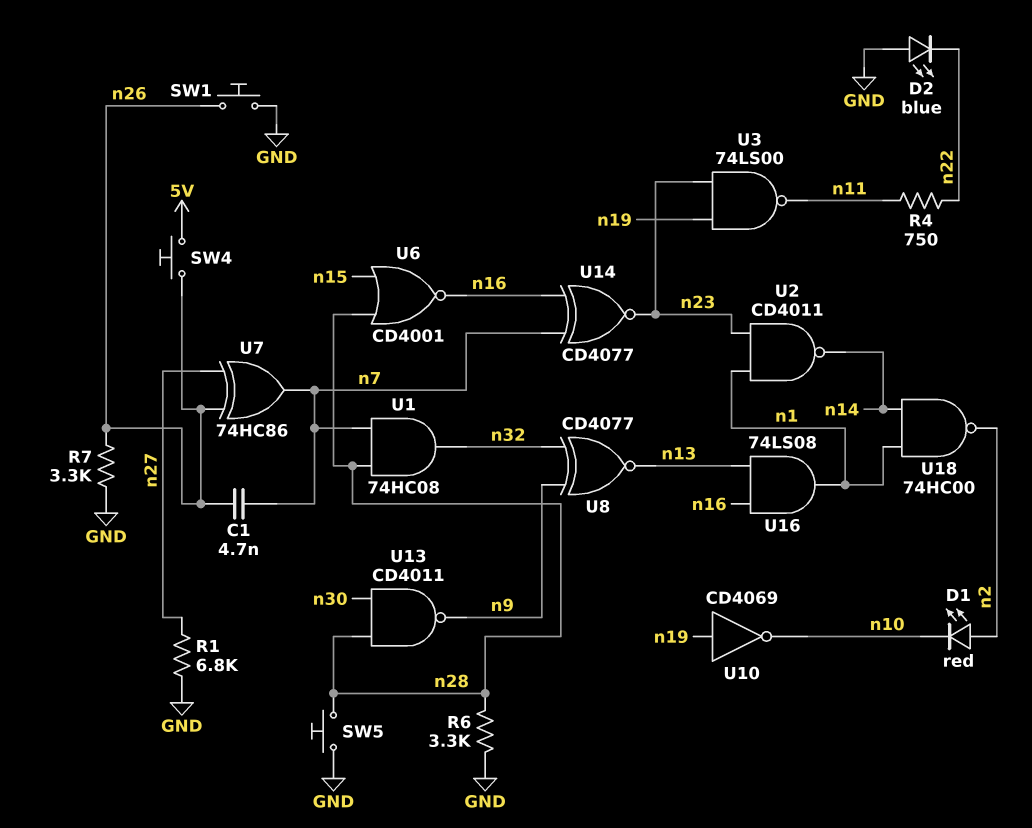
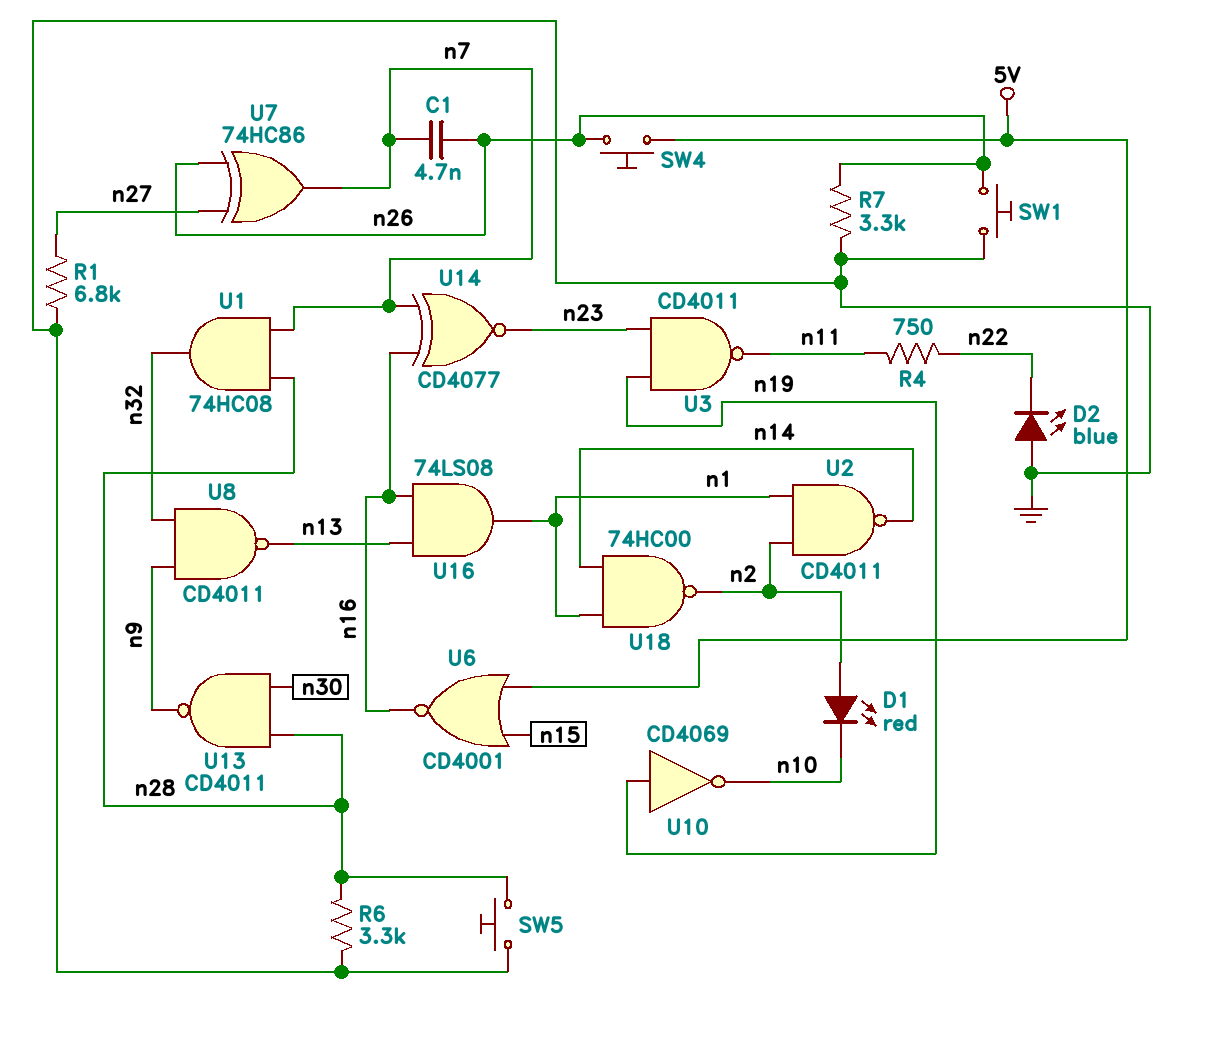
U2: NAND CD4011 (in n1, in n23, out n14) -> NAND CD4011 (in n1, in n2, out n14)
U3: NAND 74LS00 (in n19, in n23, out n11) -> NAND CD4011 (in n19, in n23, out n11)
U6: NOR CD4001 (in n15, in n28, out n16) -> NOR CD4001 (in 5V, in n15, out n16)
U8: XNOR CD4077 (in n9, in n32, out n13) -> NAND CD4011 (in n9, in n32, out n13)

